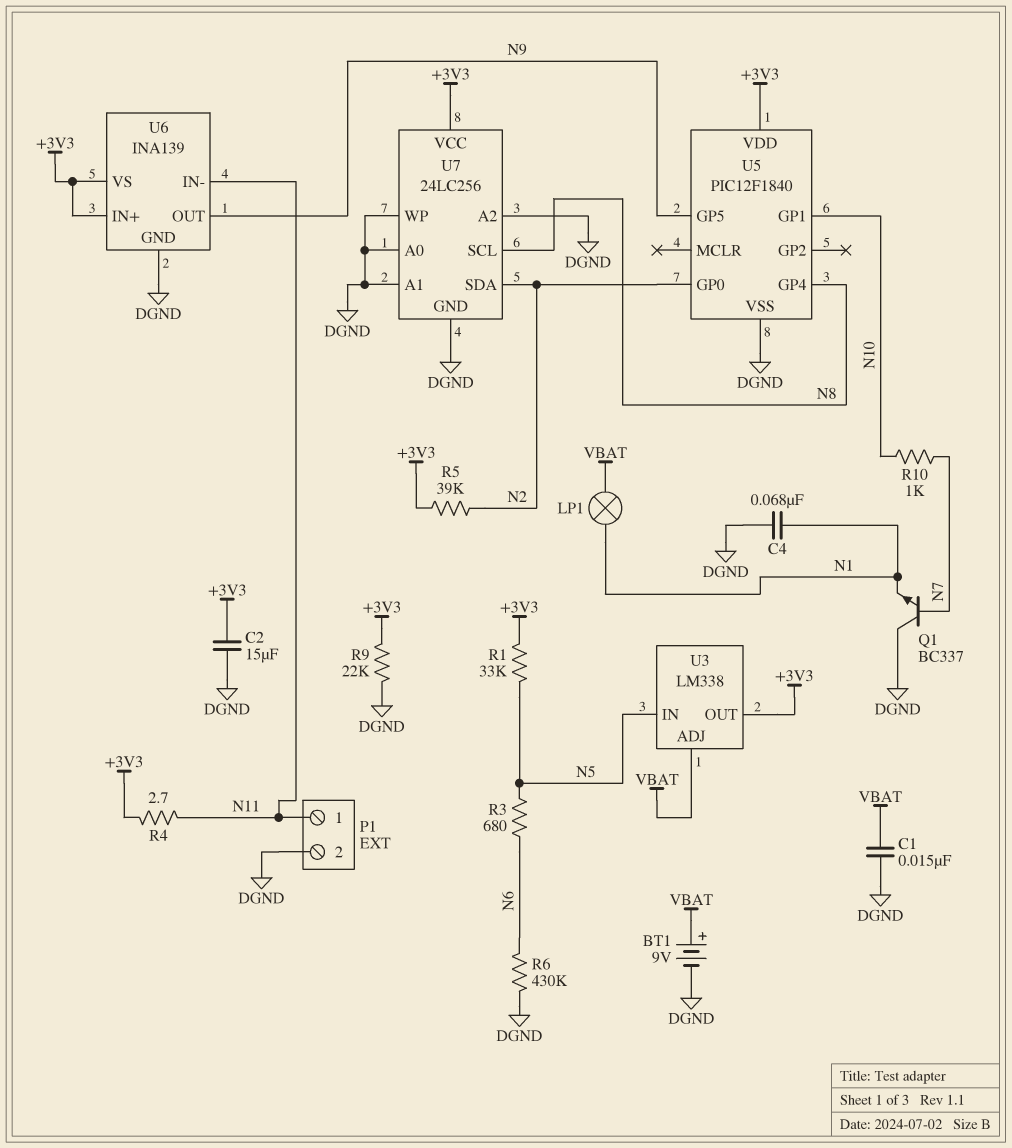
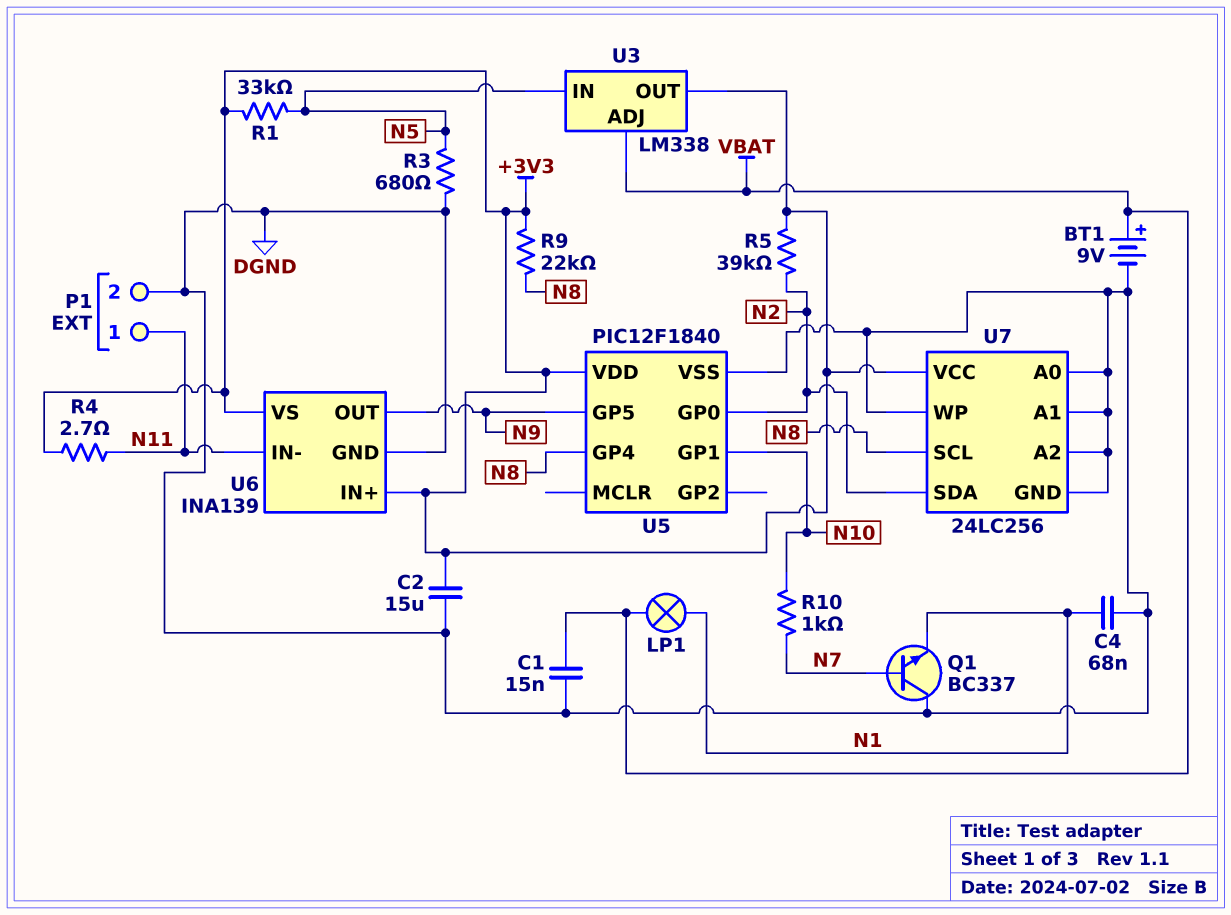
R3: 680 (N5, N6) -> 680 (DGND, N5)
R6: 430k (DGND, N6) -> none
R9: 22k (+3V3, DGND) -> 22k (+3V3, N8)

